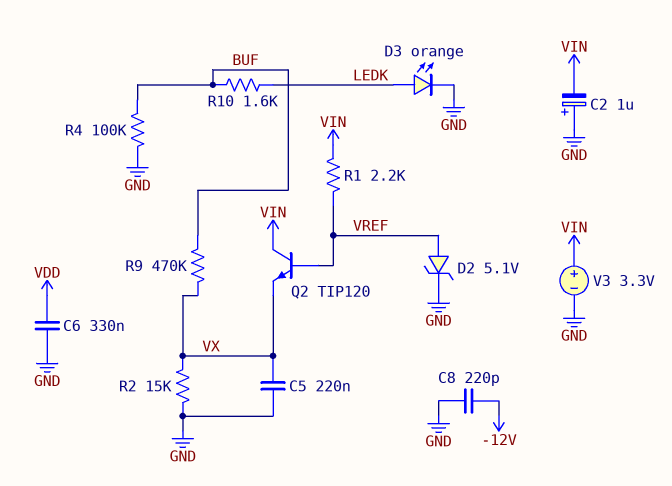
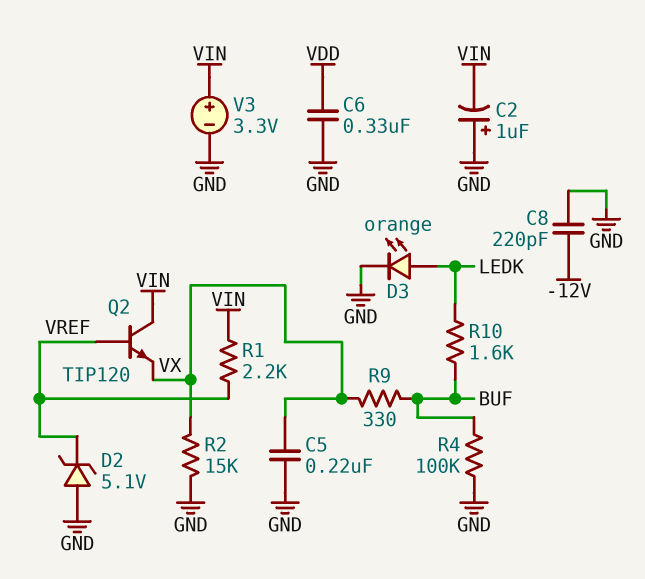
D2: zener 5.1V (A VREF, K GND) -> zener 5.1V (A GND, K VREF)
R9: 470k (BUF, VX) -> 330 (BUF, VX)

